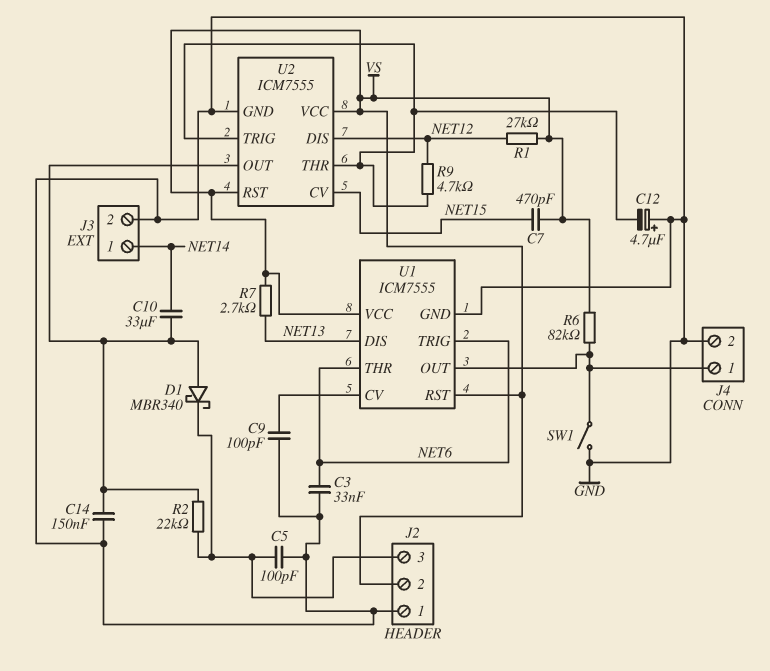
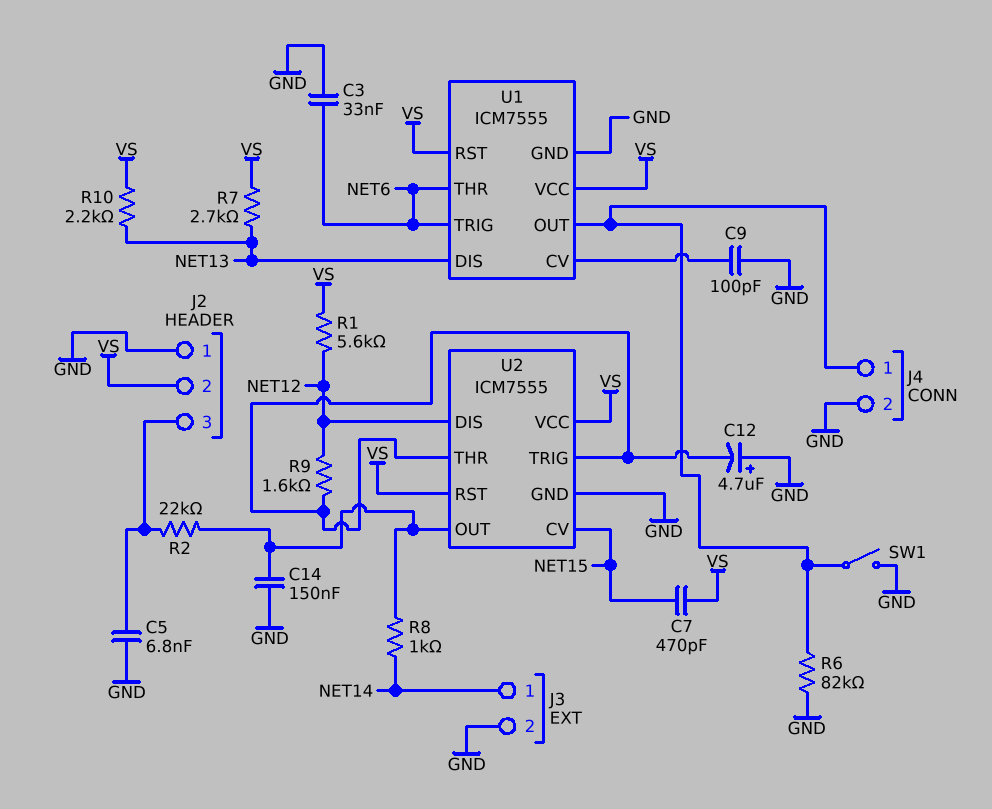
C5: 100pF (GND, J2/3) -> 6.8nF (GND, J2/3)
C10: 33uF (NET14, U2/OUT) -> none
D1: schottky MBR340 (A U2/OUT, K J2/3) -> none
R1: 27k (NET12, VS) -> 5.6k (NET12, VS)
R6: 82k (J4/1, VS) -> 82k (GND, J4/1)
R8: none -> 1k (NET14, U2/OUT)
R9: 4.7k (NET12, U2/THR) -> 1.6k (NET12, U2/THR)
R10: none -> 2.2k (NET13, VS)

